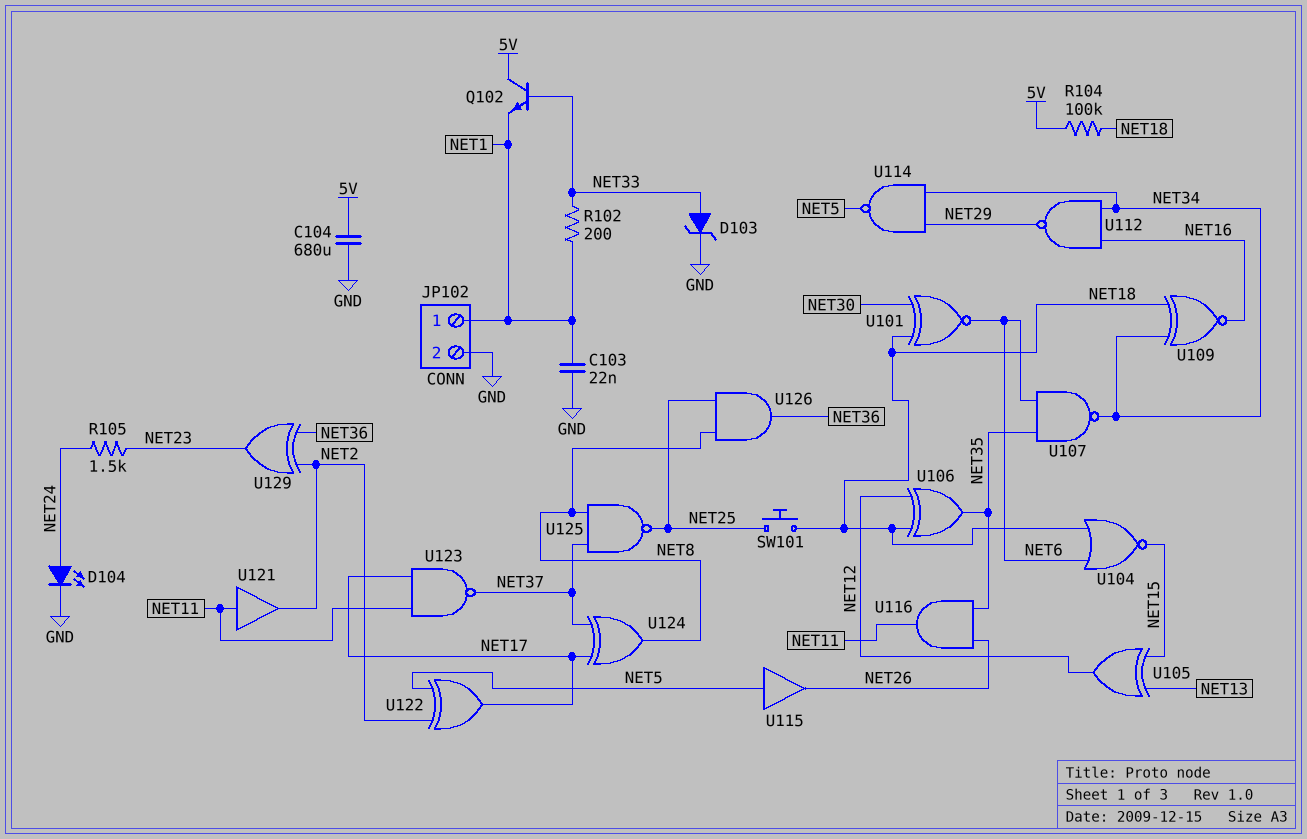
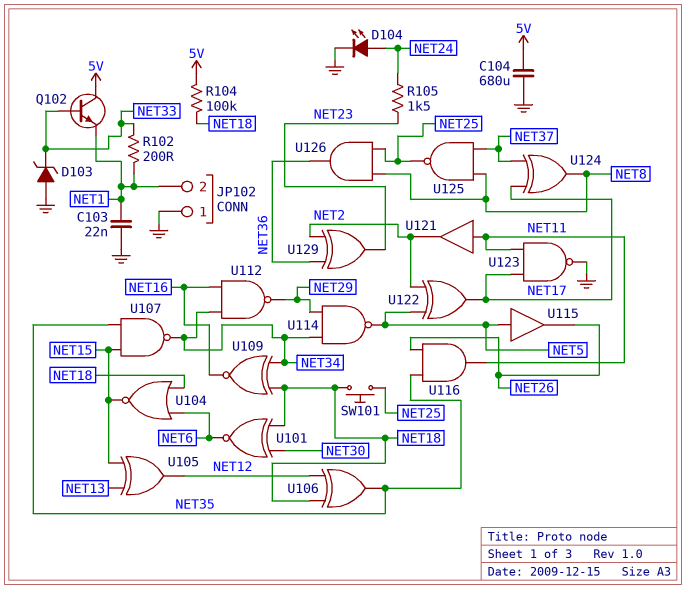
D103: zener (A NET33, K GND) -> zener (A GND, K NET33)
JP102 pin 1: NET1 -> GND
JP102 pin 2: GND -> NET1
U107: NAND (in NET6, in NET35, out NET34) -> NAND (in NET15, in NET35, out NET34)
U123: NAND (in NET11, in NET17, out NET37) -> NAND (in NET11, in NET17, out GND)

